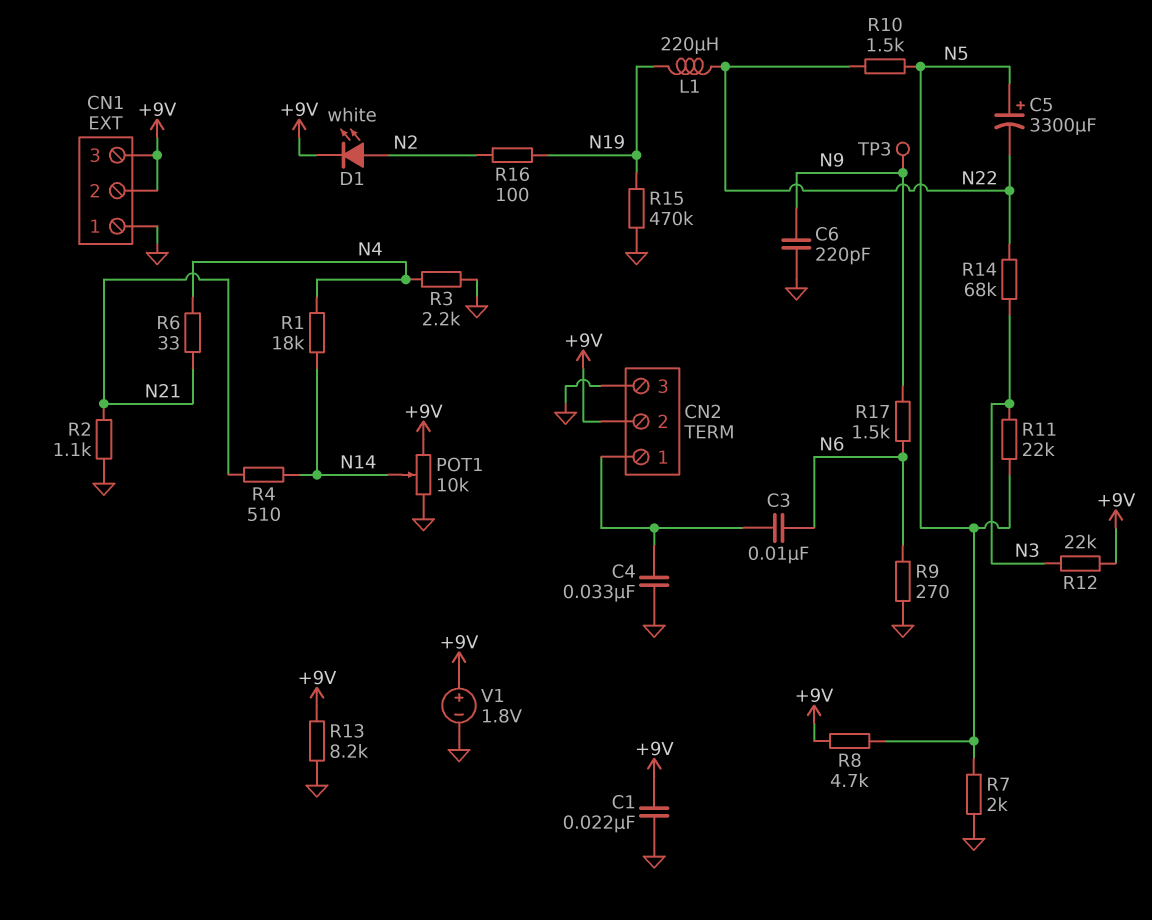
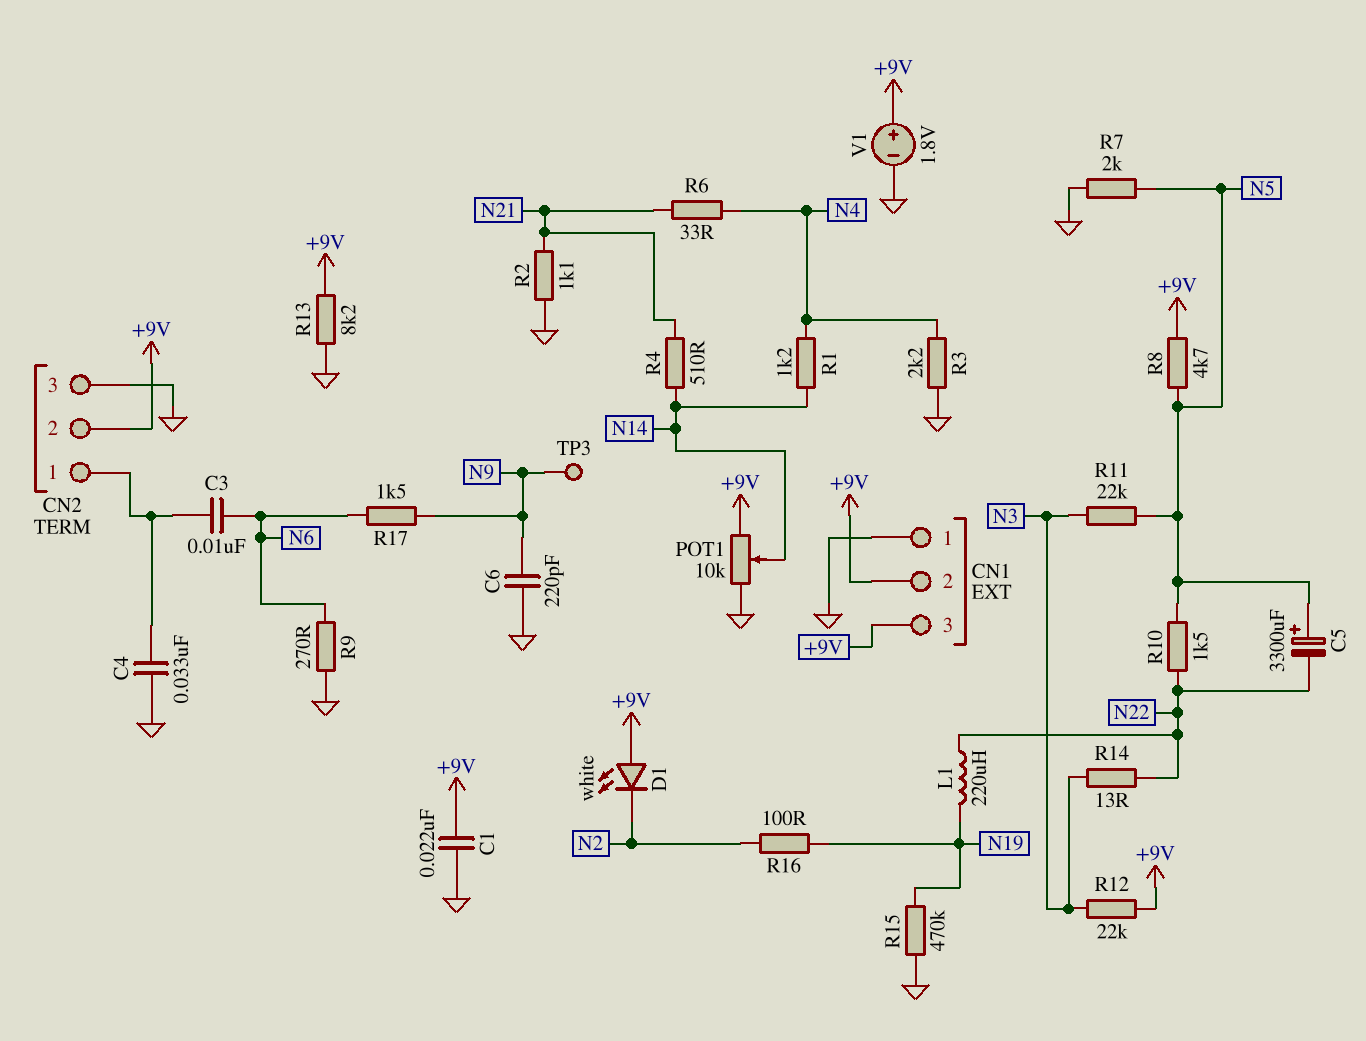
D1: LED white (A N2, K +9V) -> LED white (A +9V, K N2)
R1: 18k (N4, N14) -> 1.2k (N4, N14)
R14: 68k (N3, N22) -> 13 (N3, N22)

